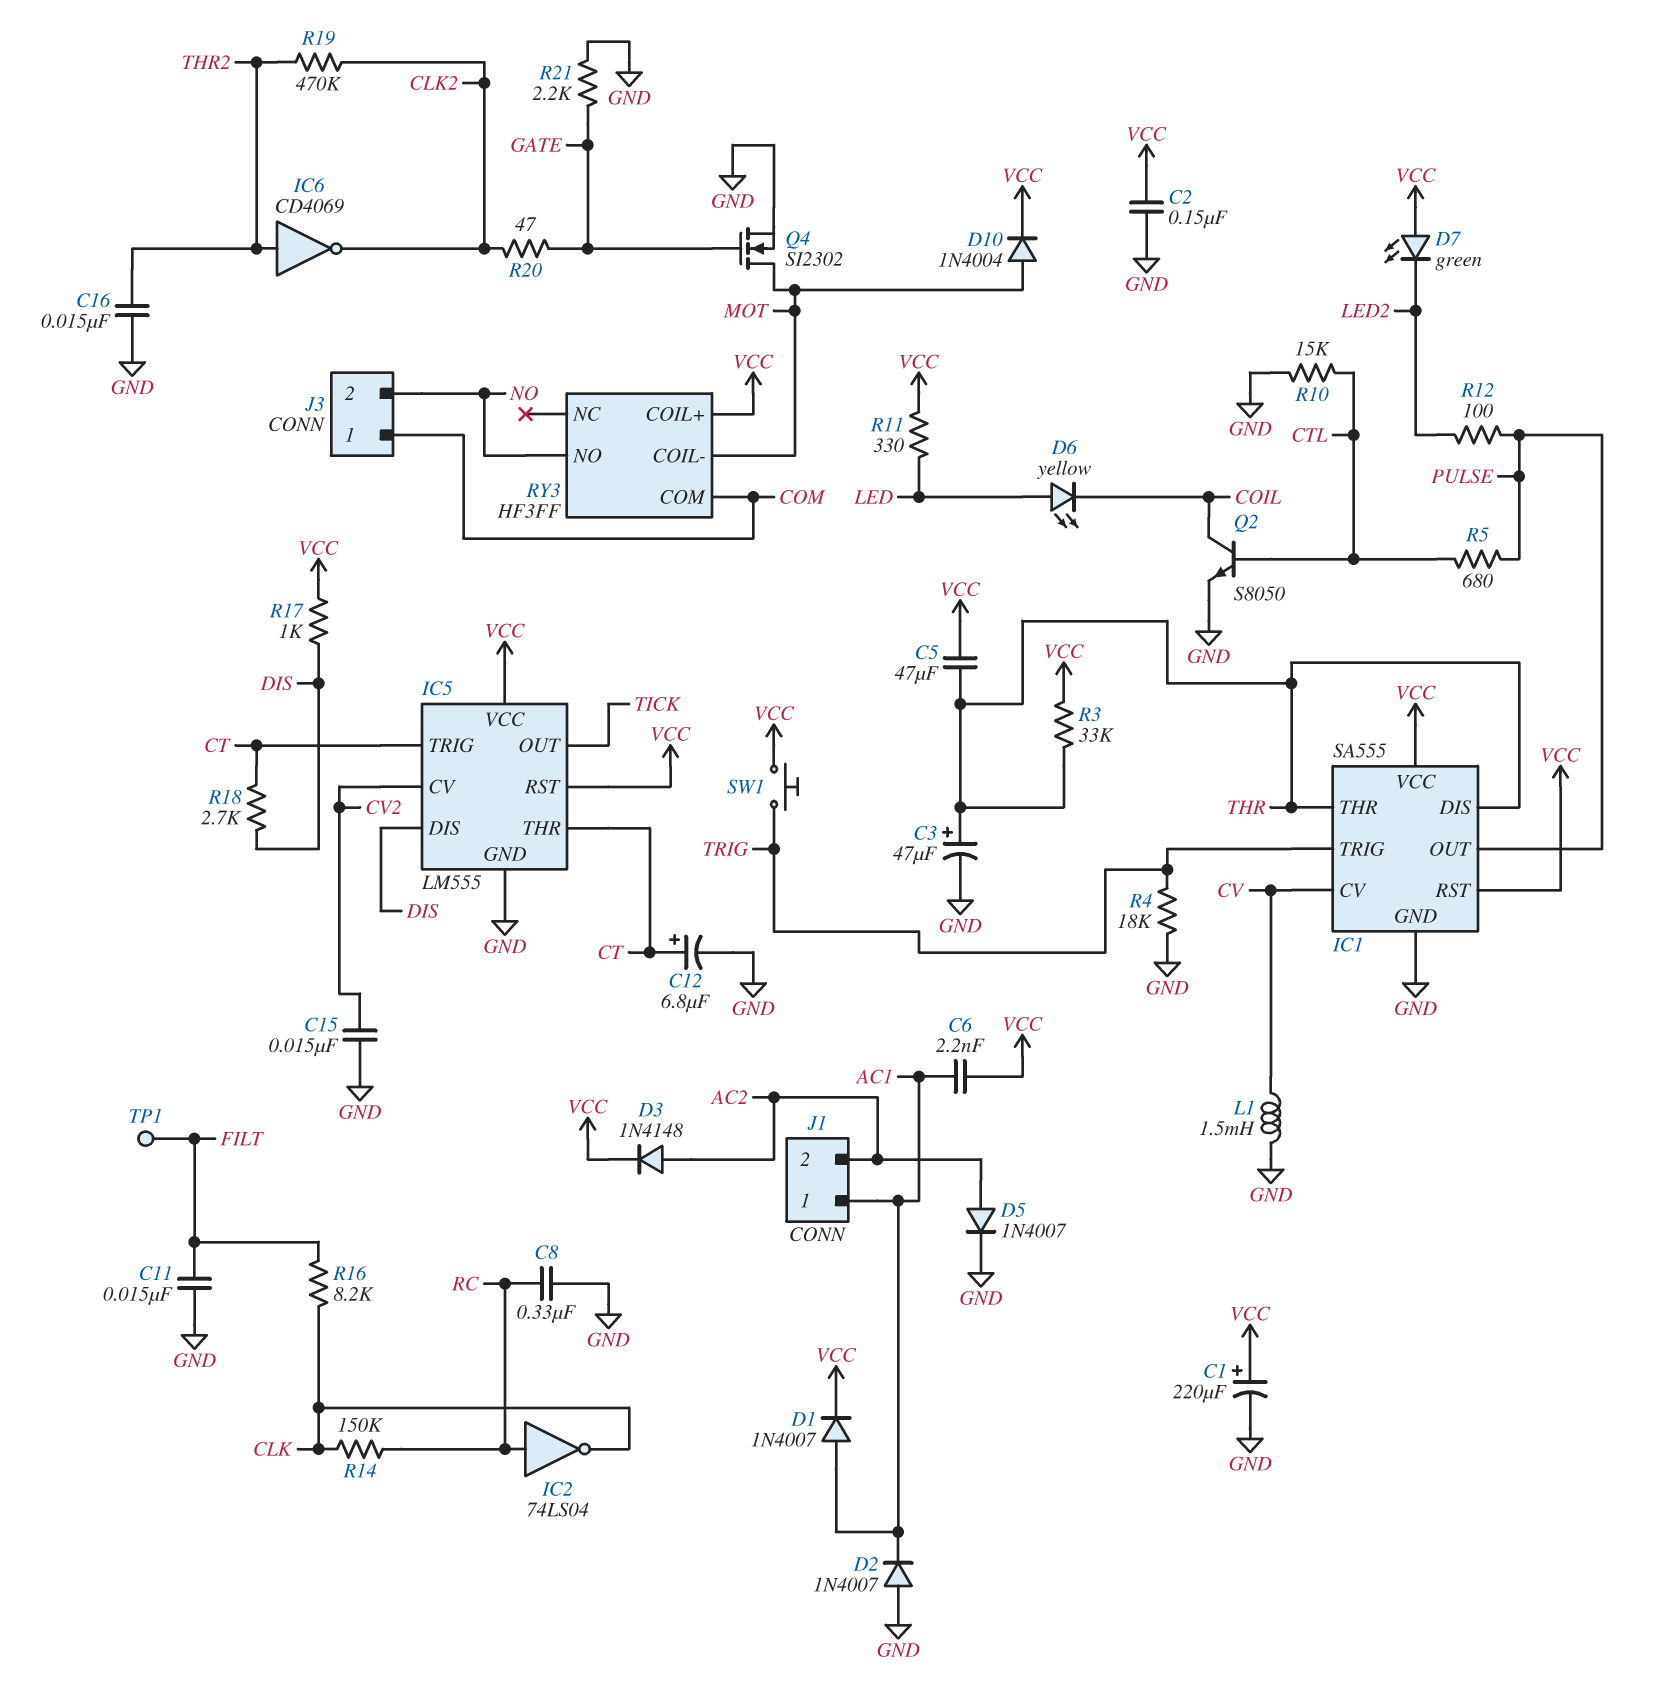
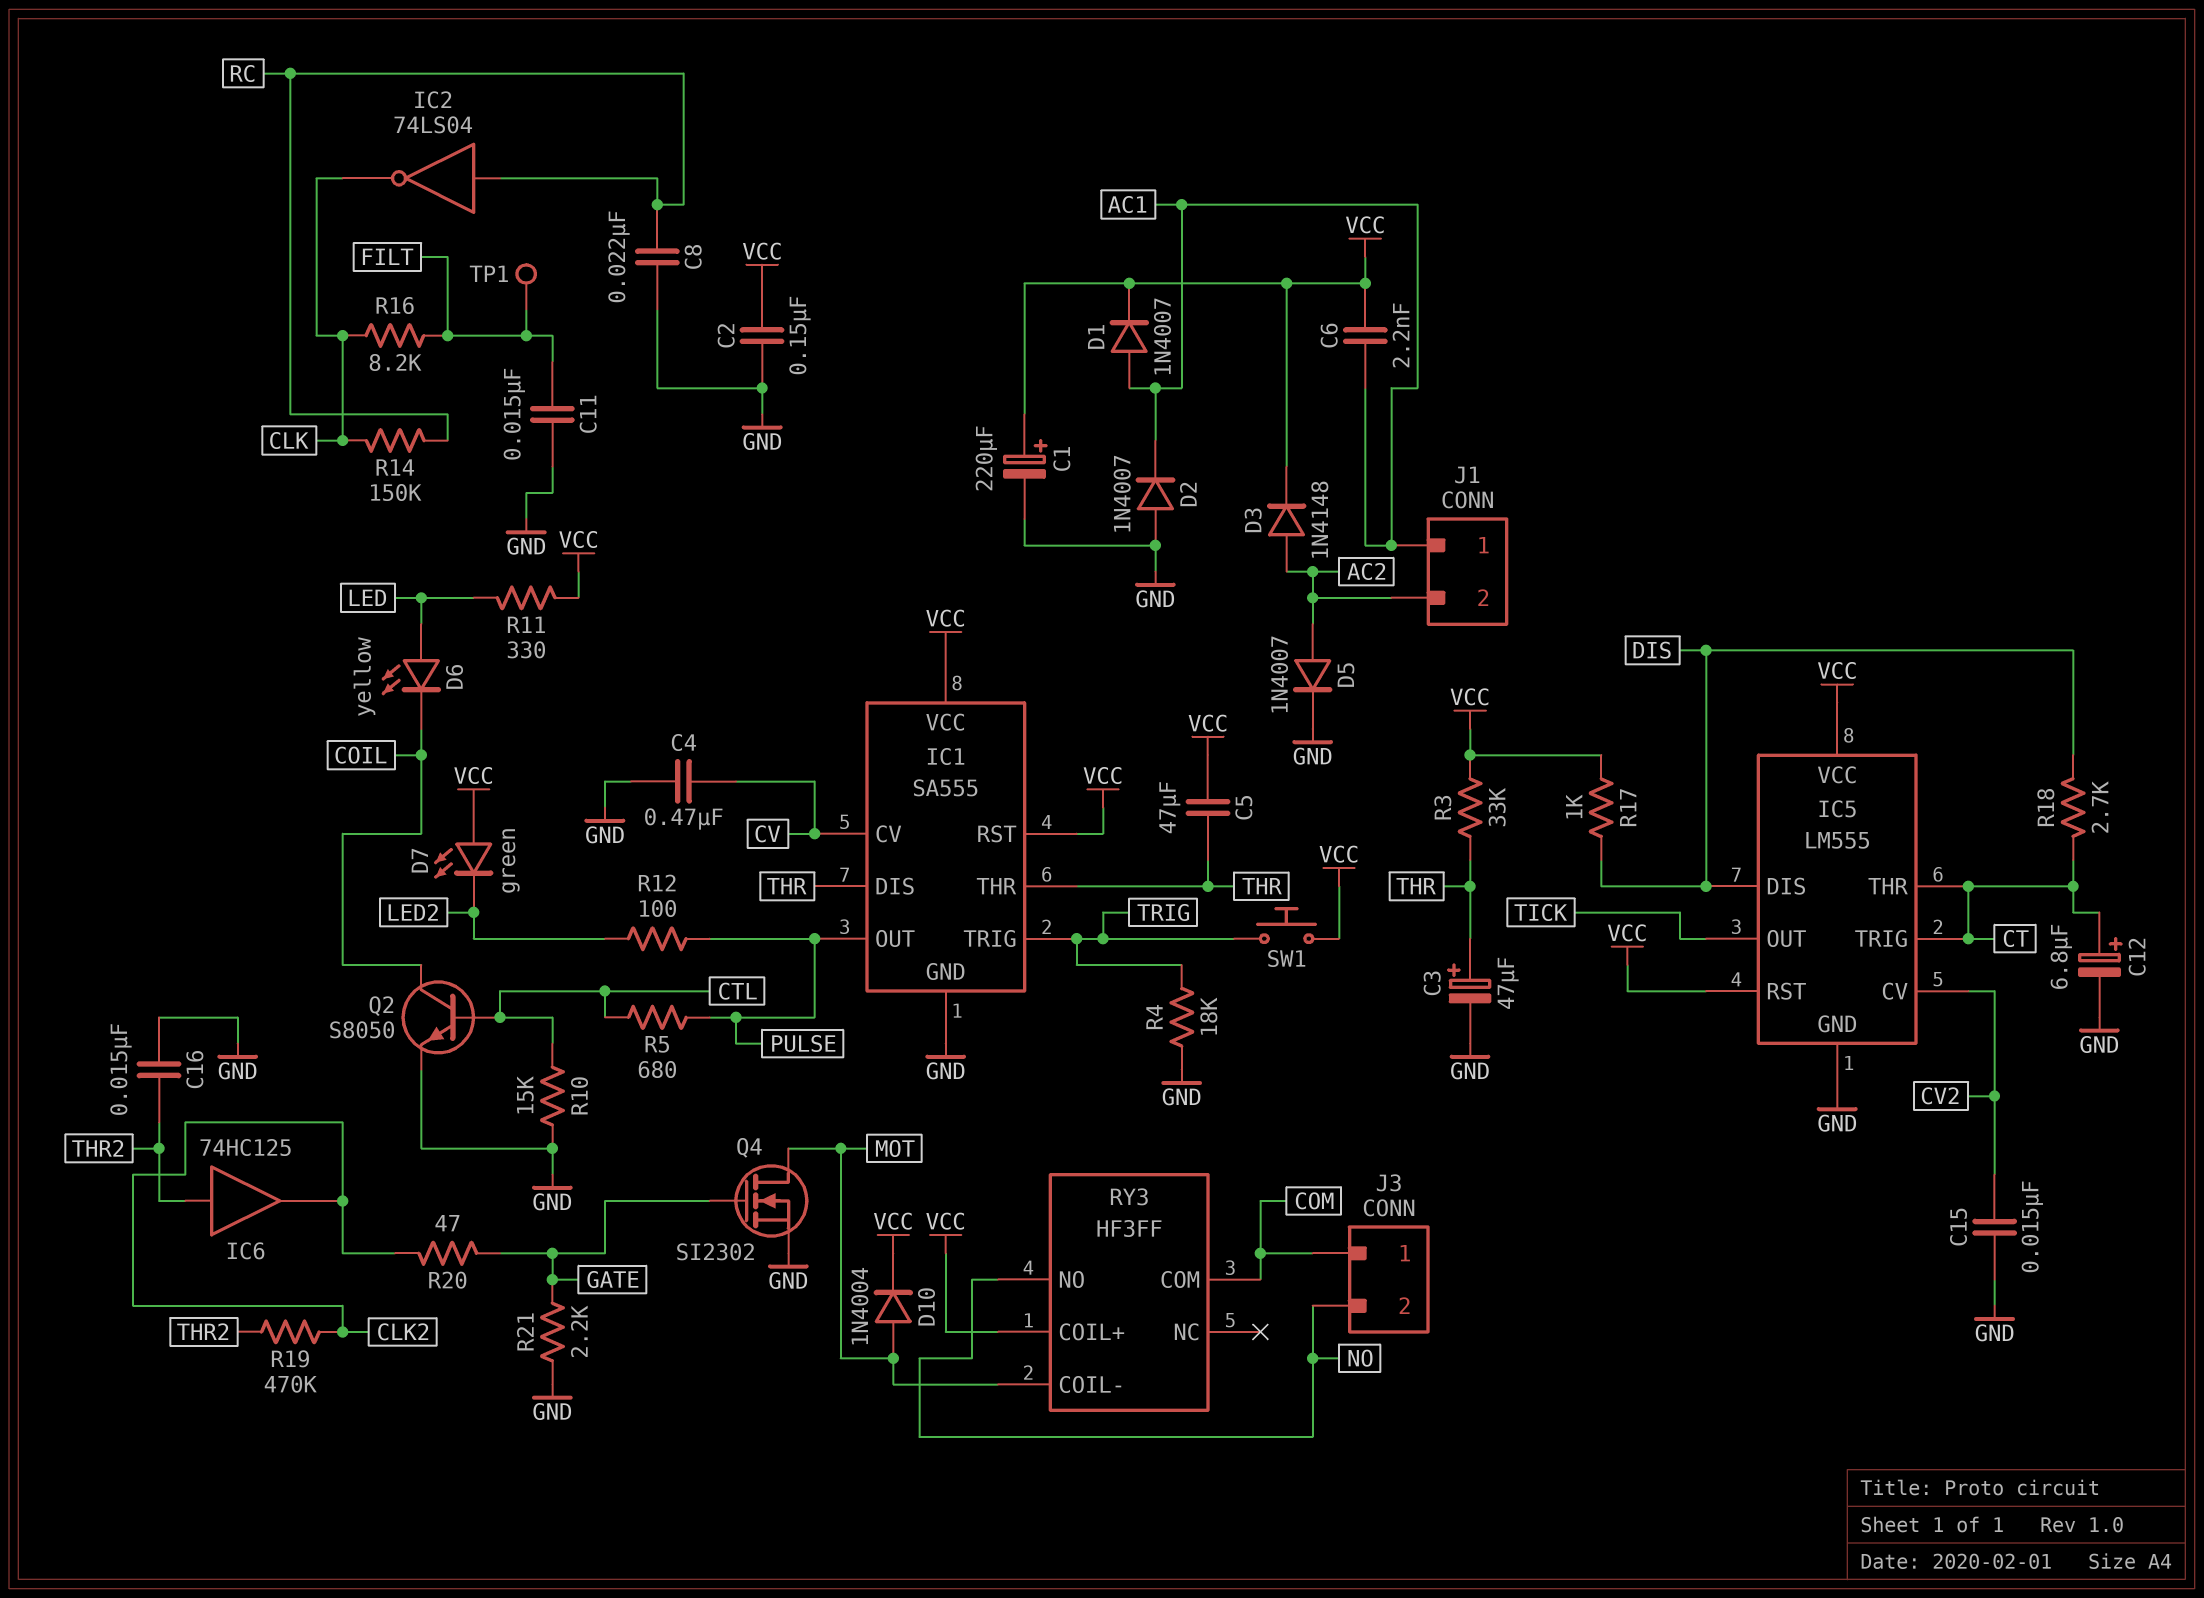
C4: none -> 470nF (CV, GND)
C8: 330nF (GND, RC) -> 22nF (GND, RC)
IC6: NOT CD4069 (in THR2, out CLK2) -> buffer 74HC125 (in THR2, out CLK2)
L1: 1.5mH (CV, GND) -> none

